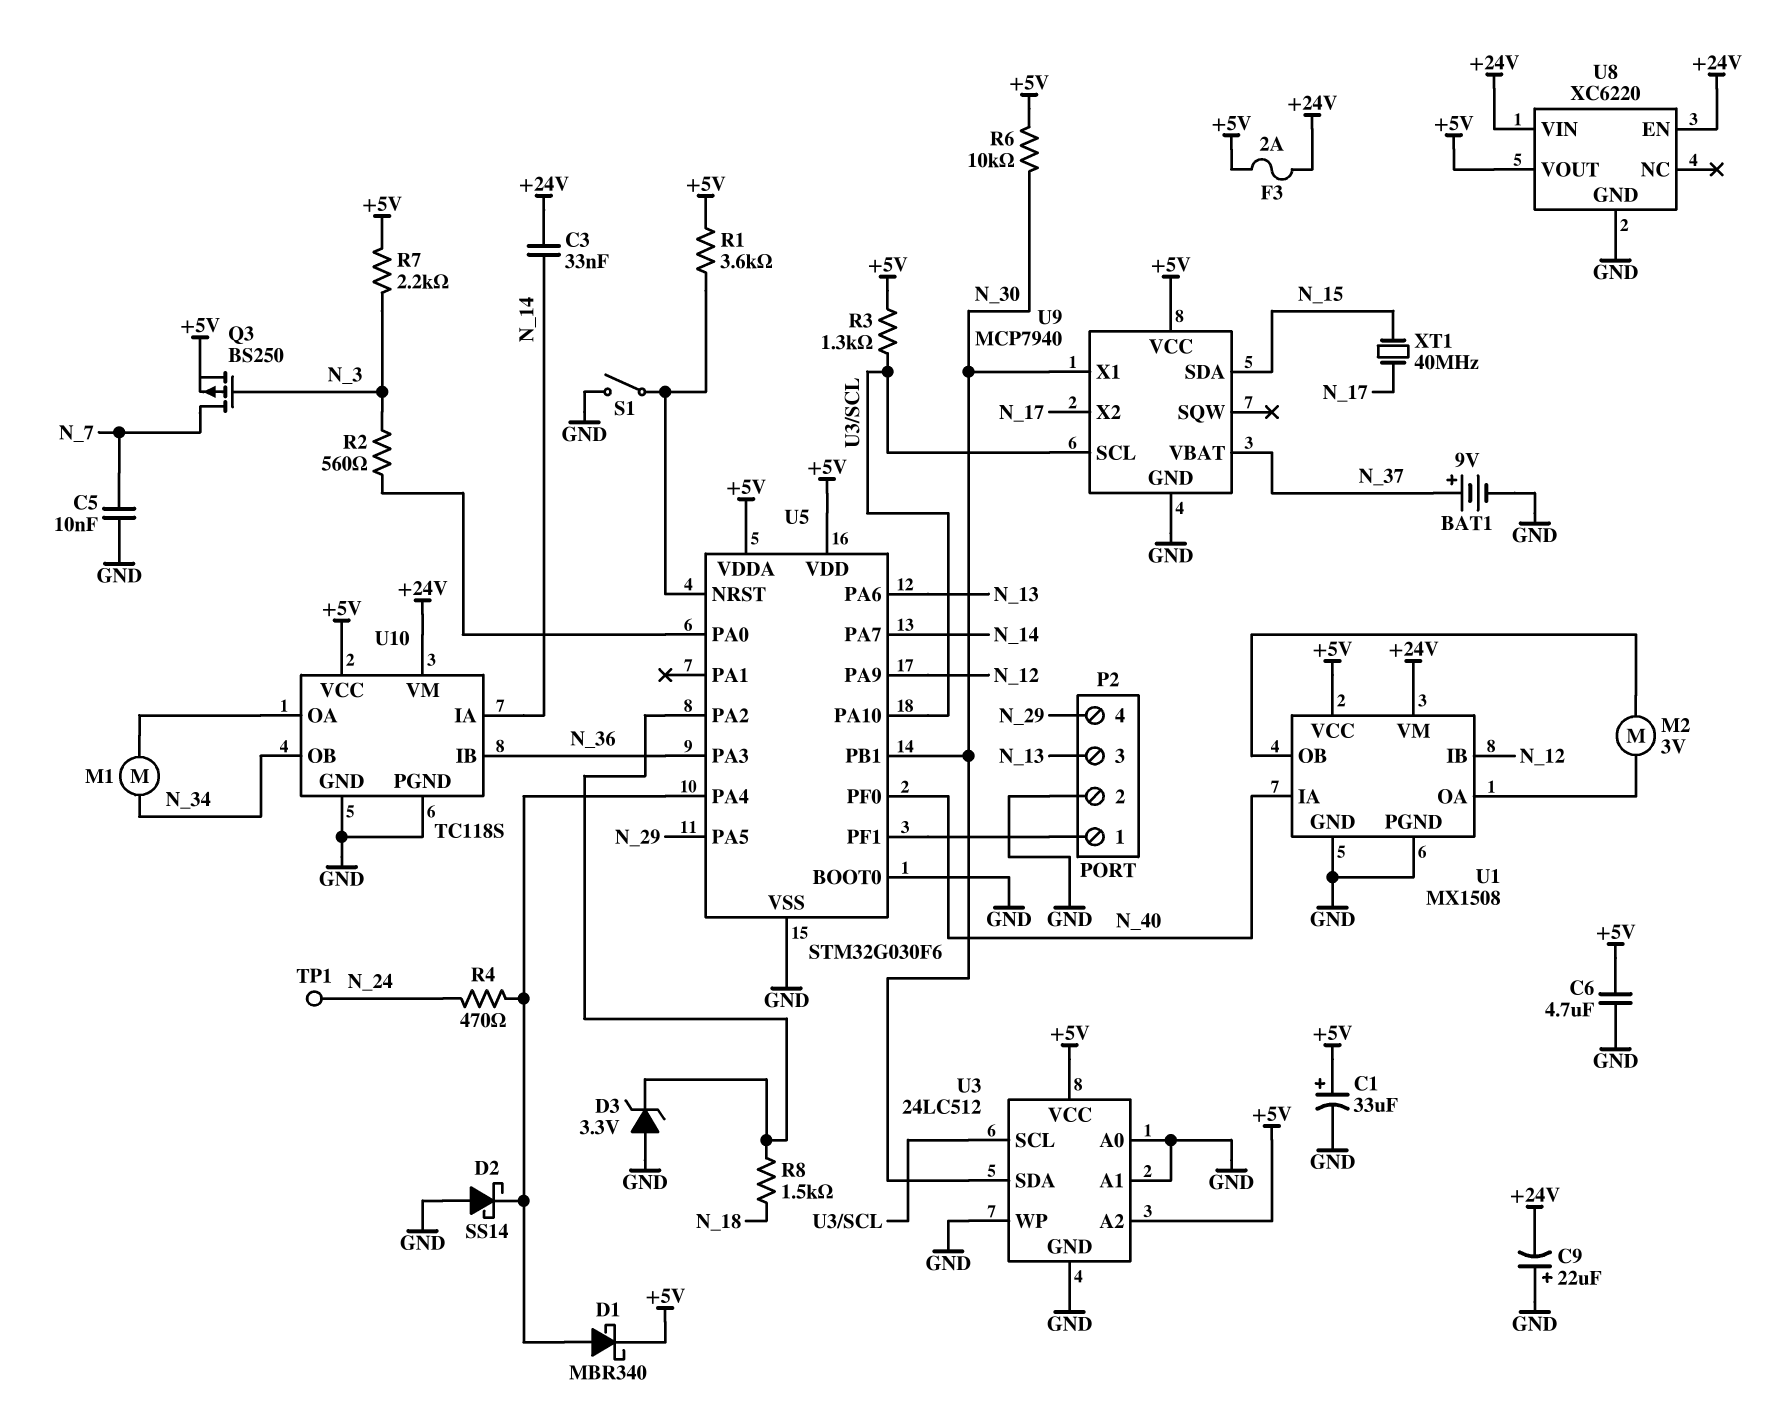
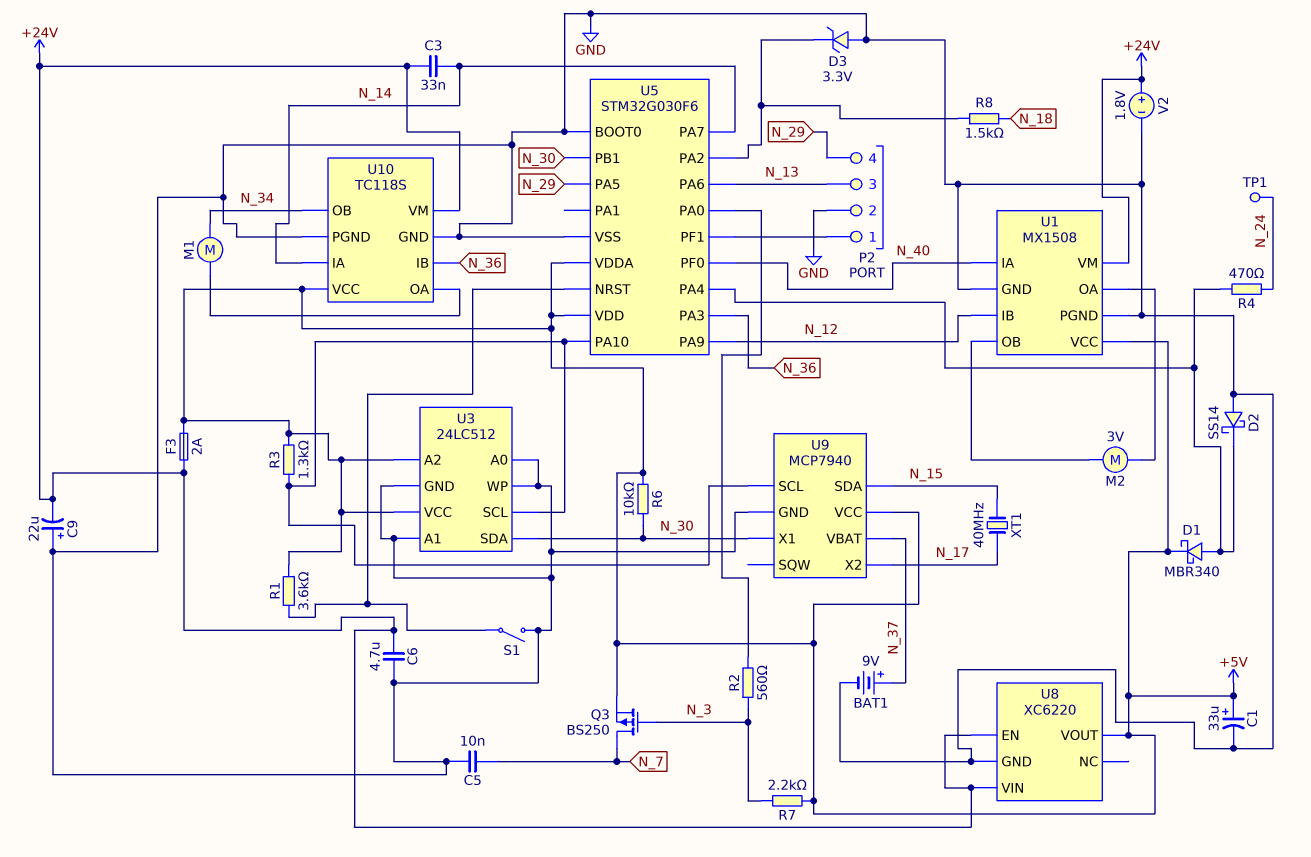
C6: 4.7uF (+5V, GND) -> 4.7uF (+24V, GND)
V2: none -> 1.8V (plus +24V, minus GND)

